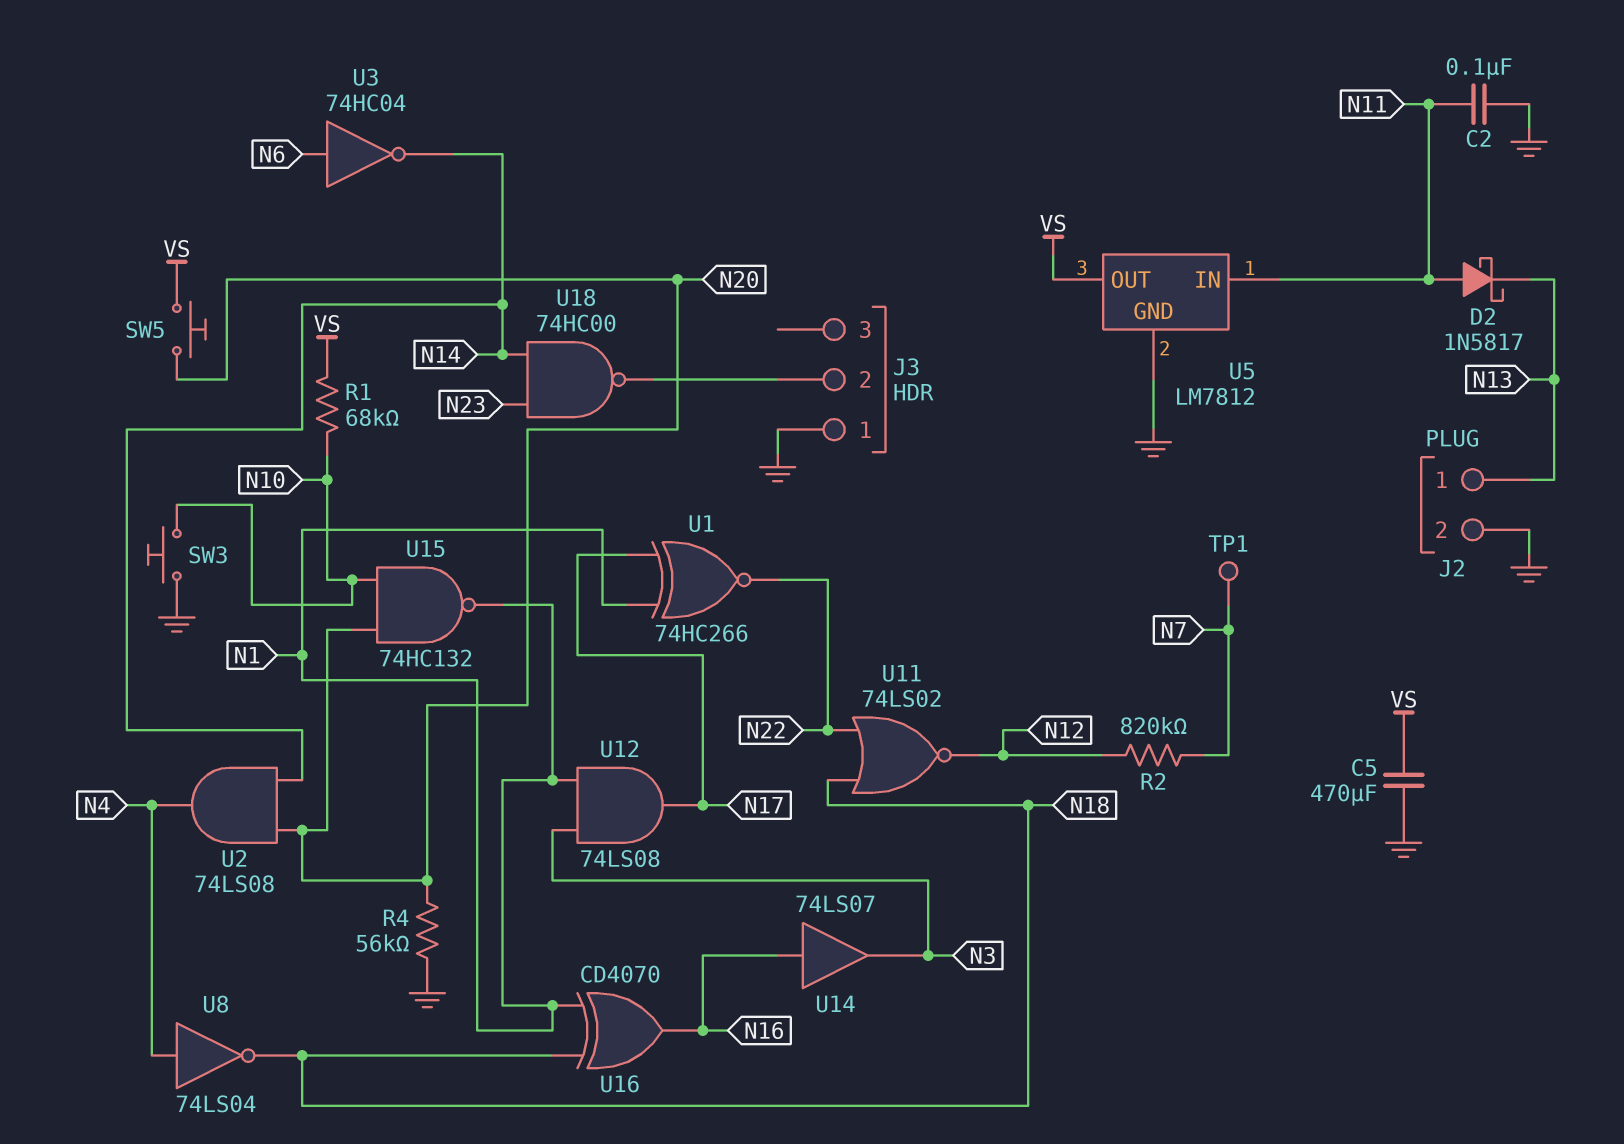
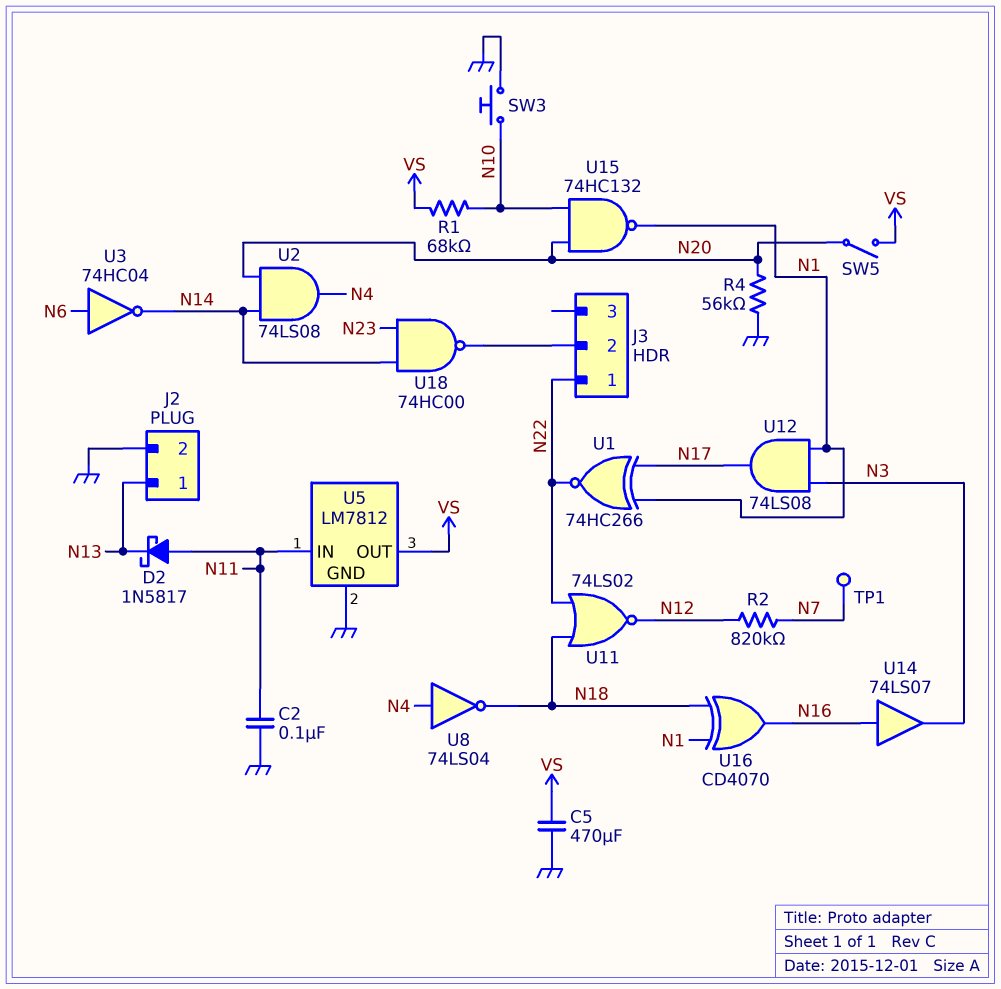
J3 pin 1: GND -> N22
SW5: button (N20, VS) -> switch (N20, VS)

